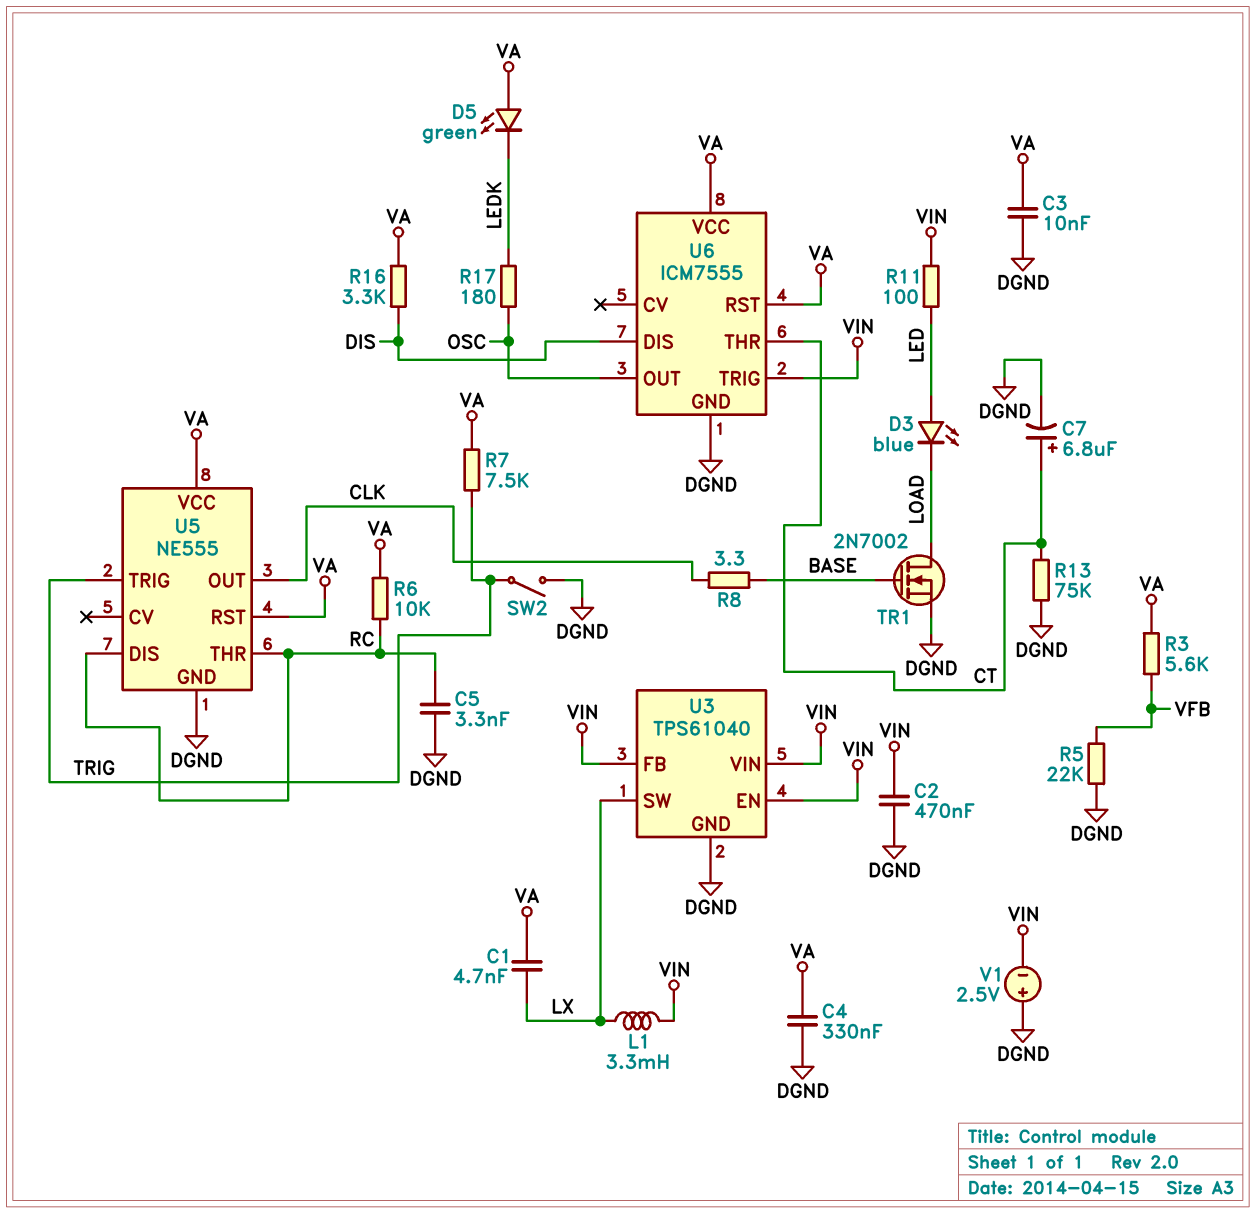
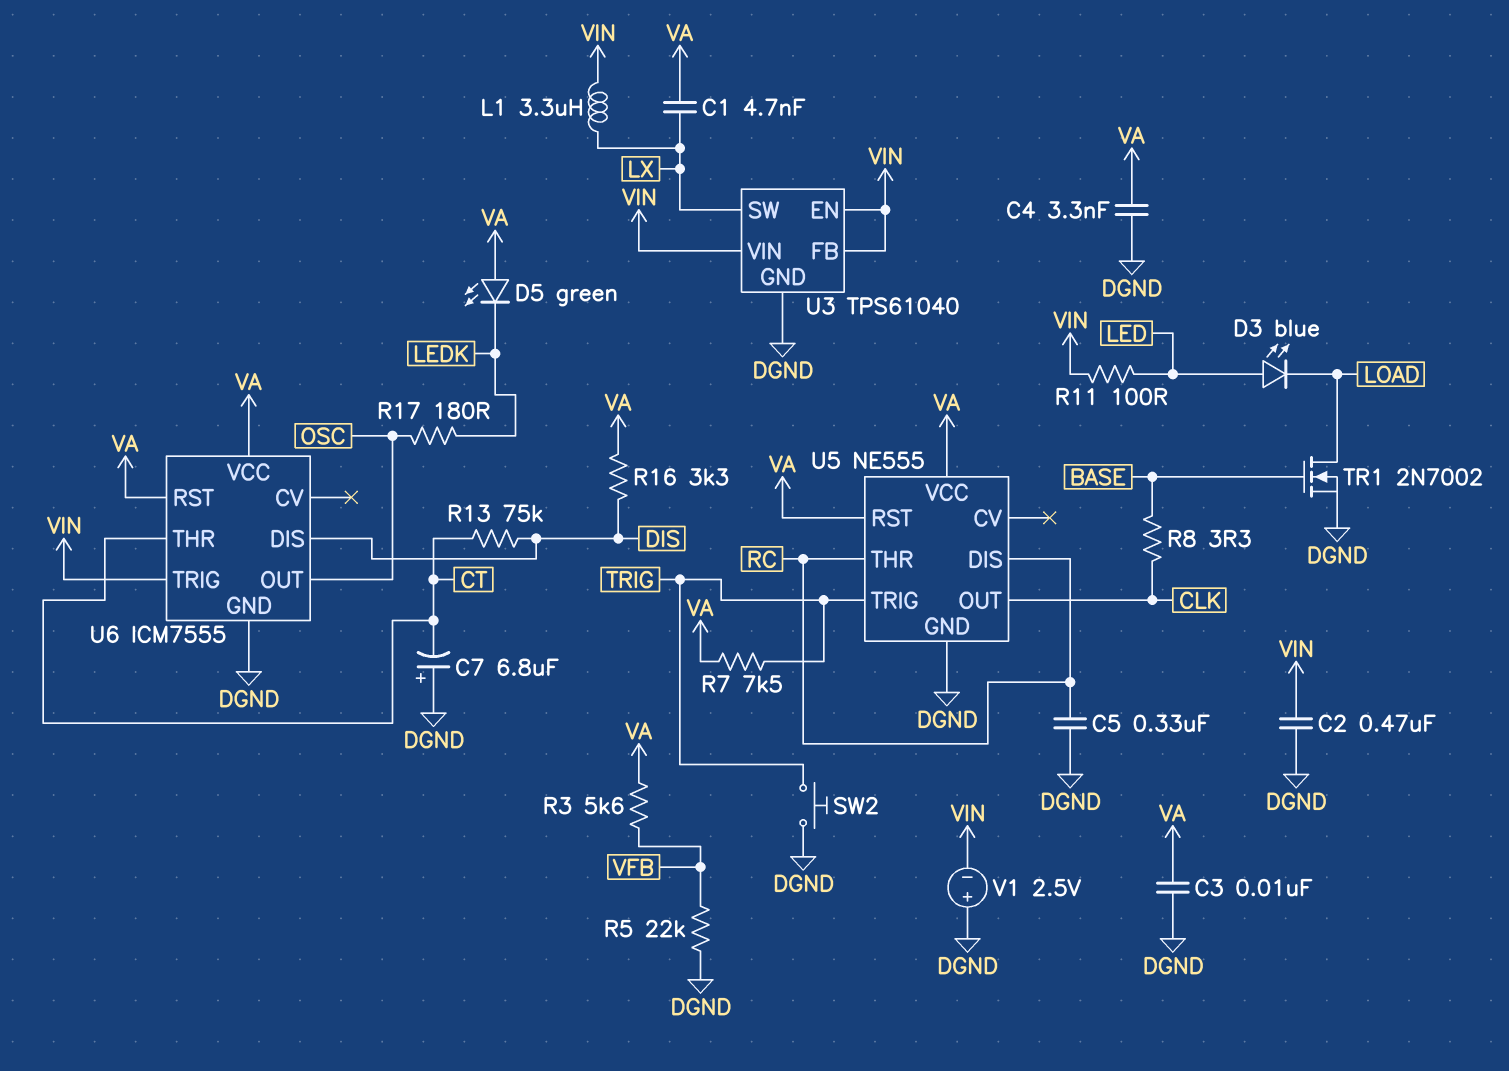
C4: 330nF (DGND, VA) -> 3.3nF (DGND, VA)
C5: 3.3nF (DGND, RC) -> 330nF (DGND, RC)
C7: 6.8uF (plus CT, minus DGND) -> 6.8uF (plus DGND, minus CT)
L1: 3.3mH (LX, VIN) -> 3.3uH (LX, VIN)
R6: 10k (RC, VA) -> none
R13: 75k (CT, DGND) -> 75k (CT, DIS)
SW2: switch (DGND, TRIG) -> button (DGND, TRIG)

